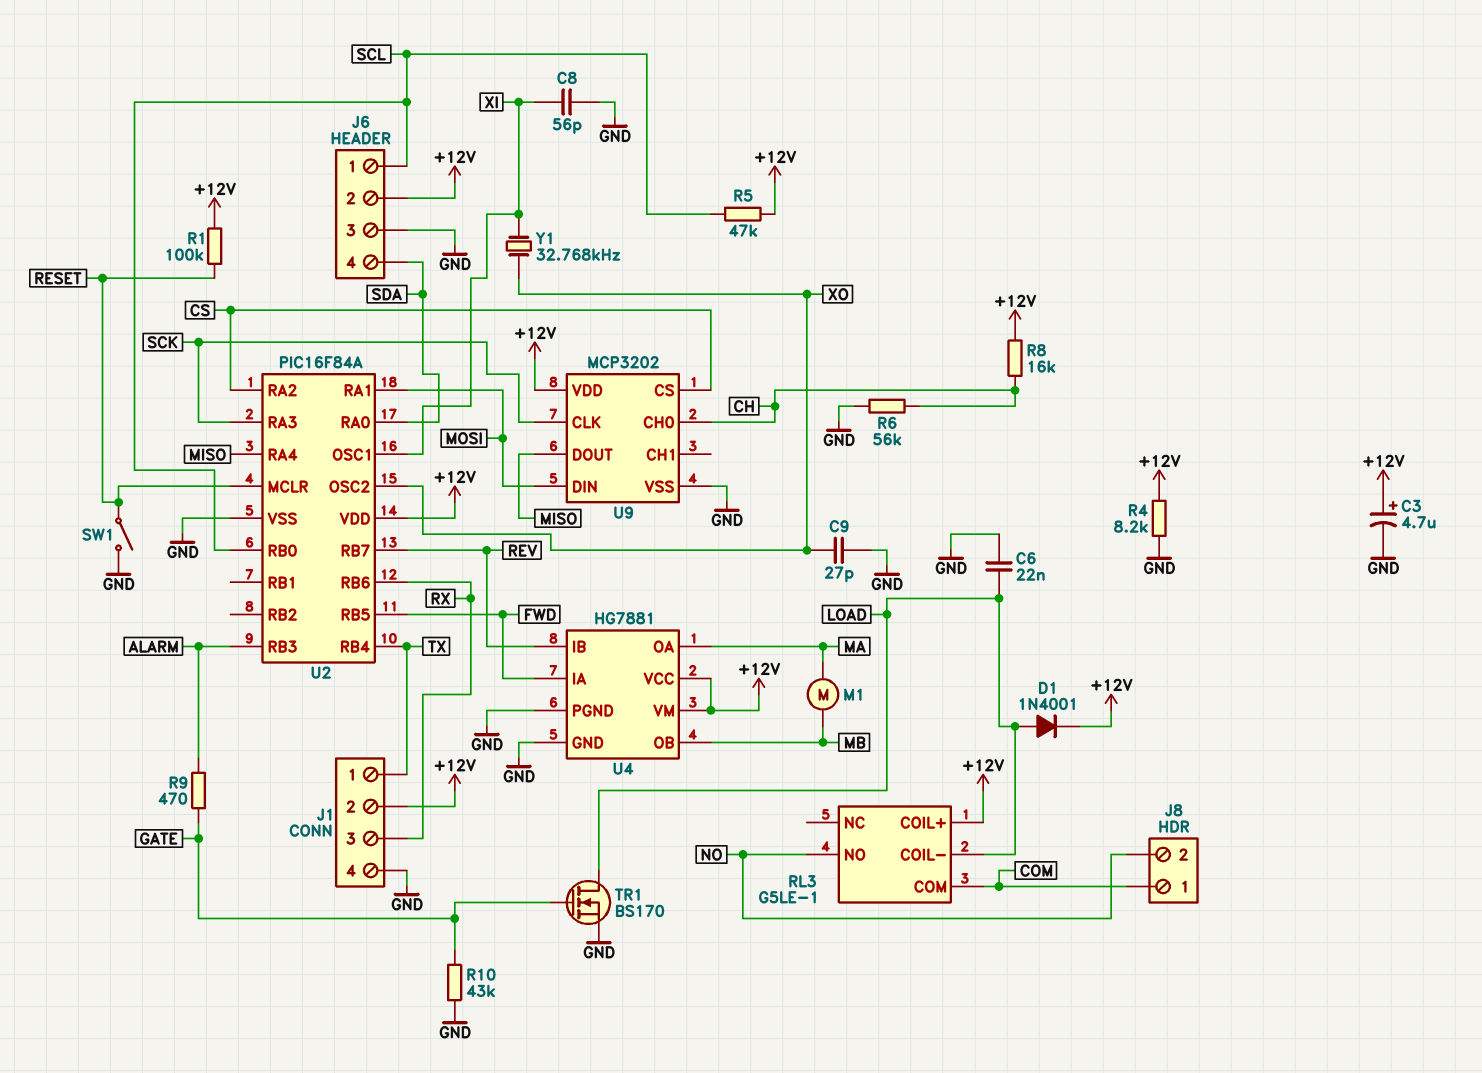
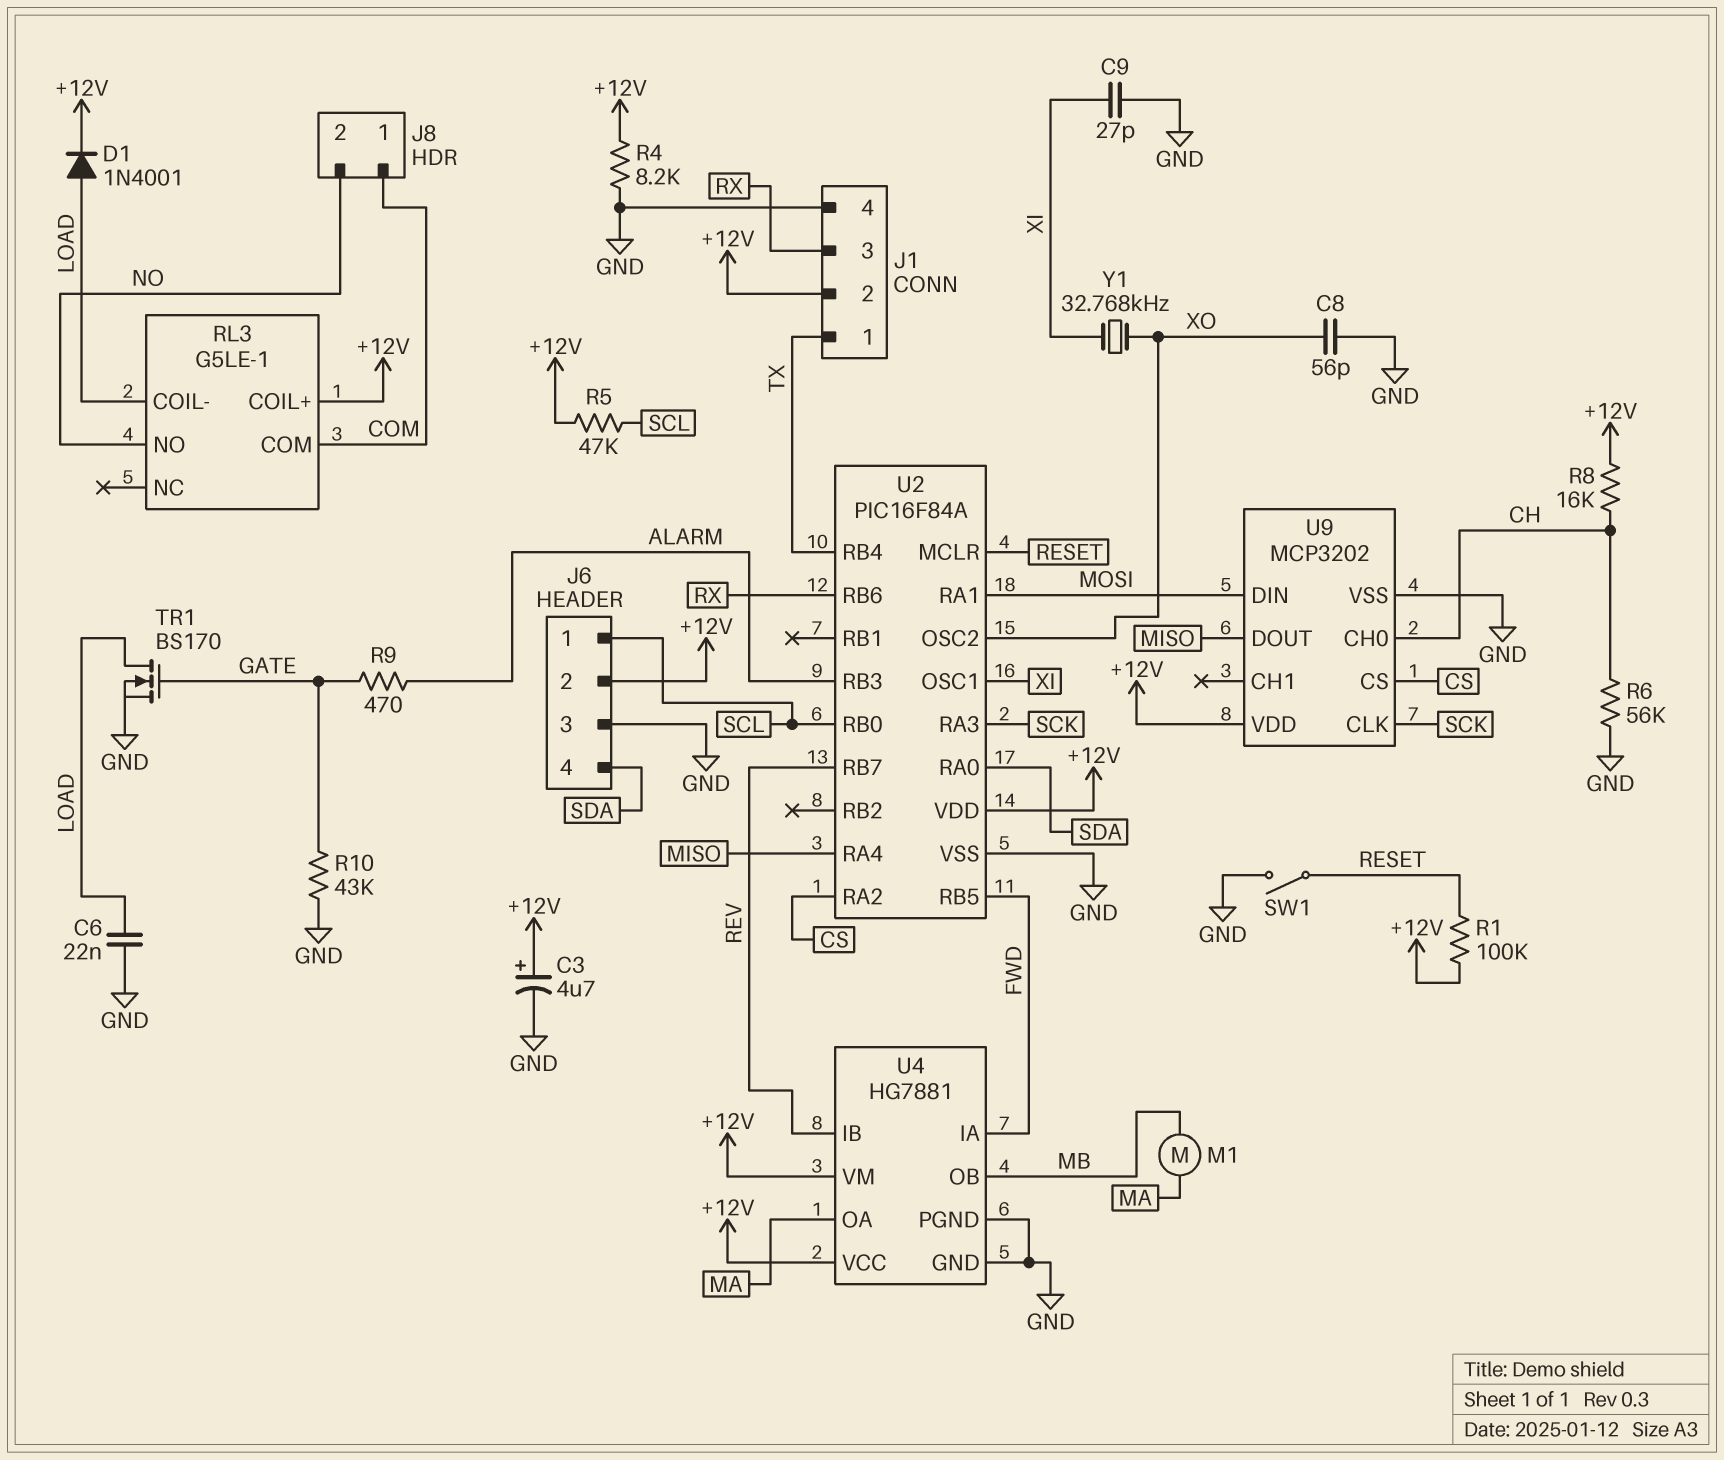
C8: 56pF (GND, XI) -> 56pF (GND, XO)
C9: 27pF (GND, XO) -> 27pF (GND, XI)

